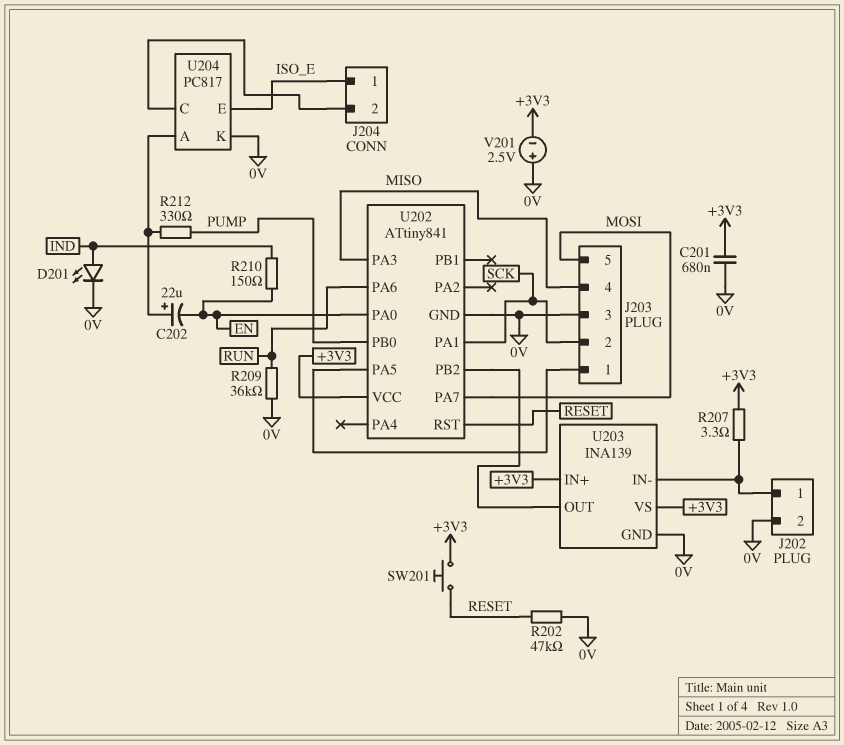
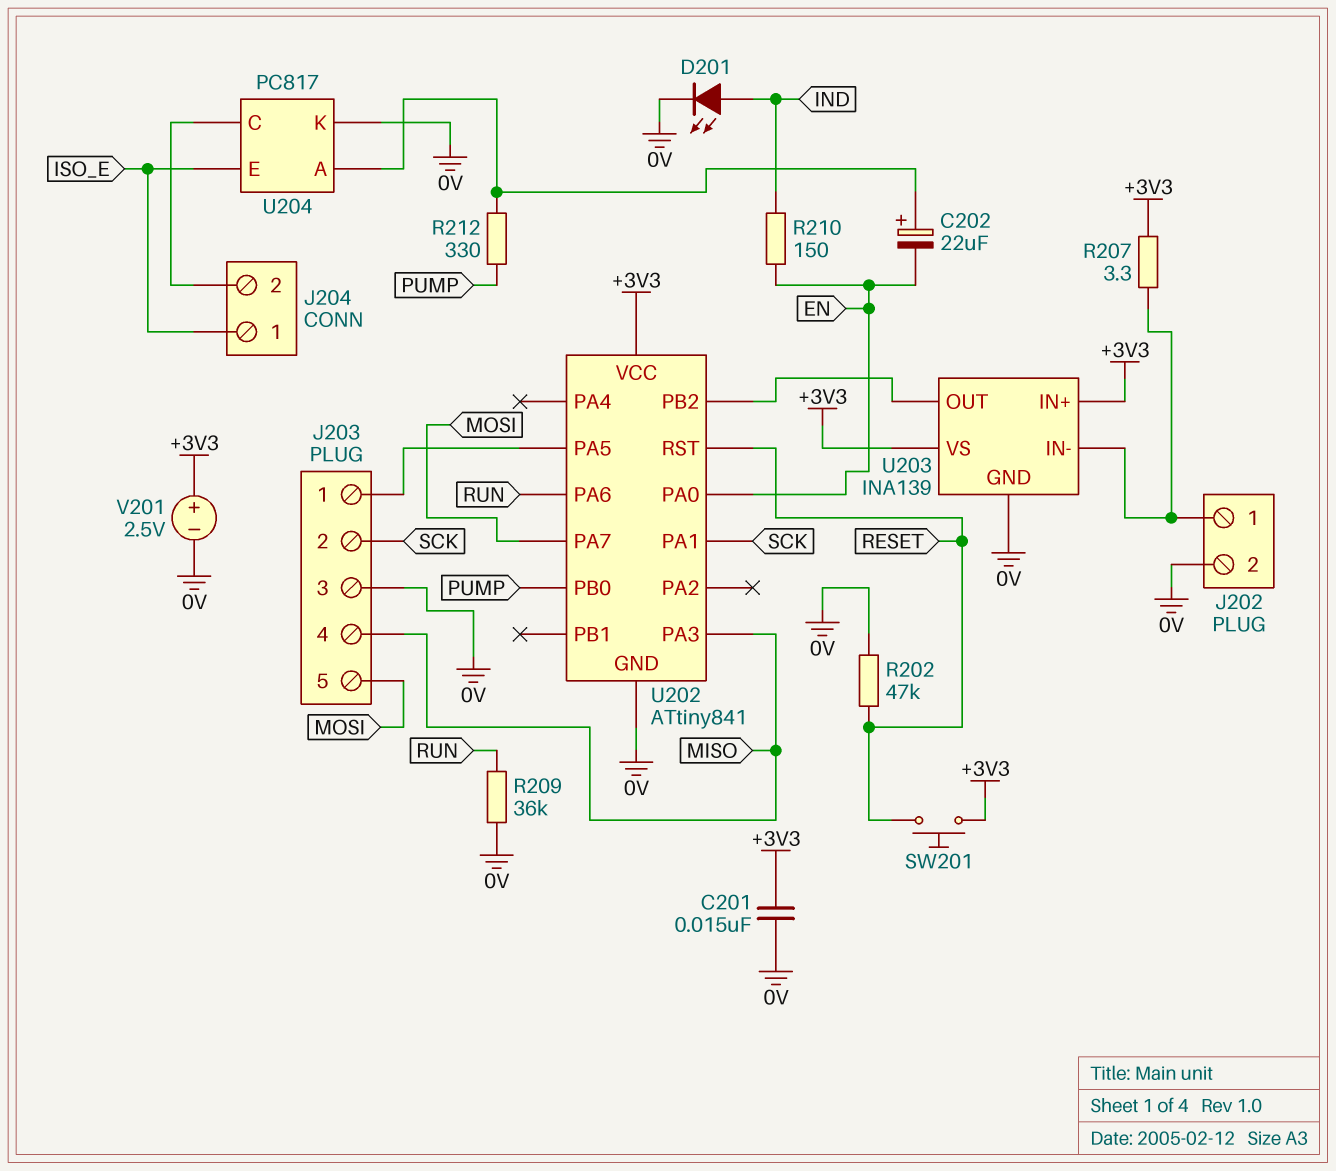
C201: 680nF (+3V3, 0V) -> 15nF (+3V3, 0V)
V201: 2.5V (plus 0V, minus +3V3) -> 2.5V (plus +3V3, minus 0V)

